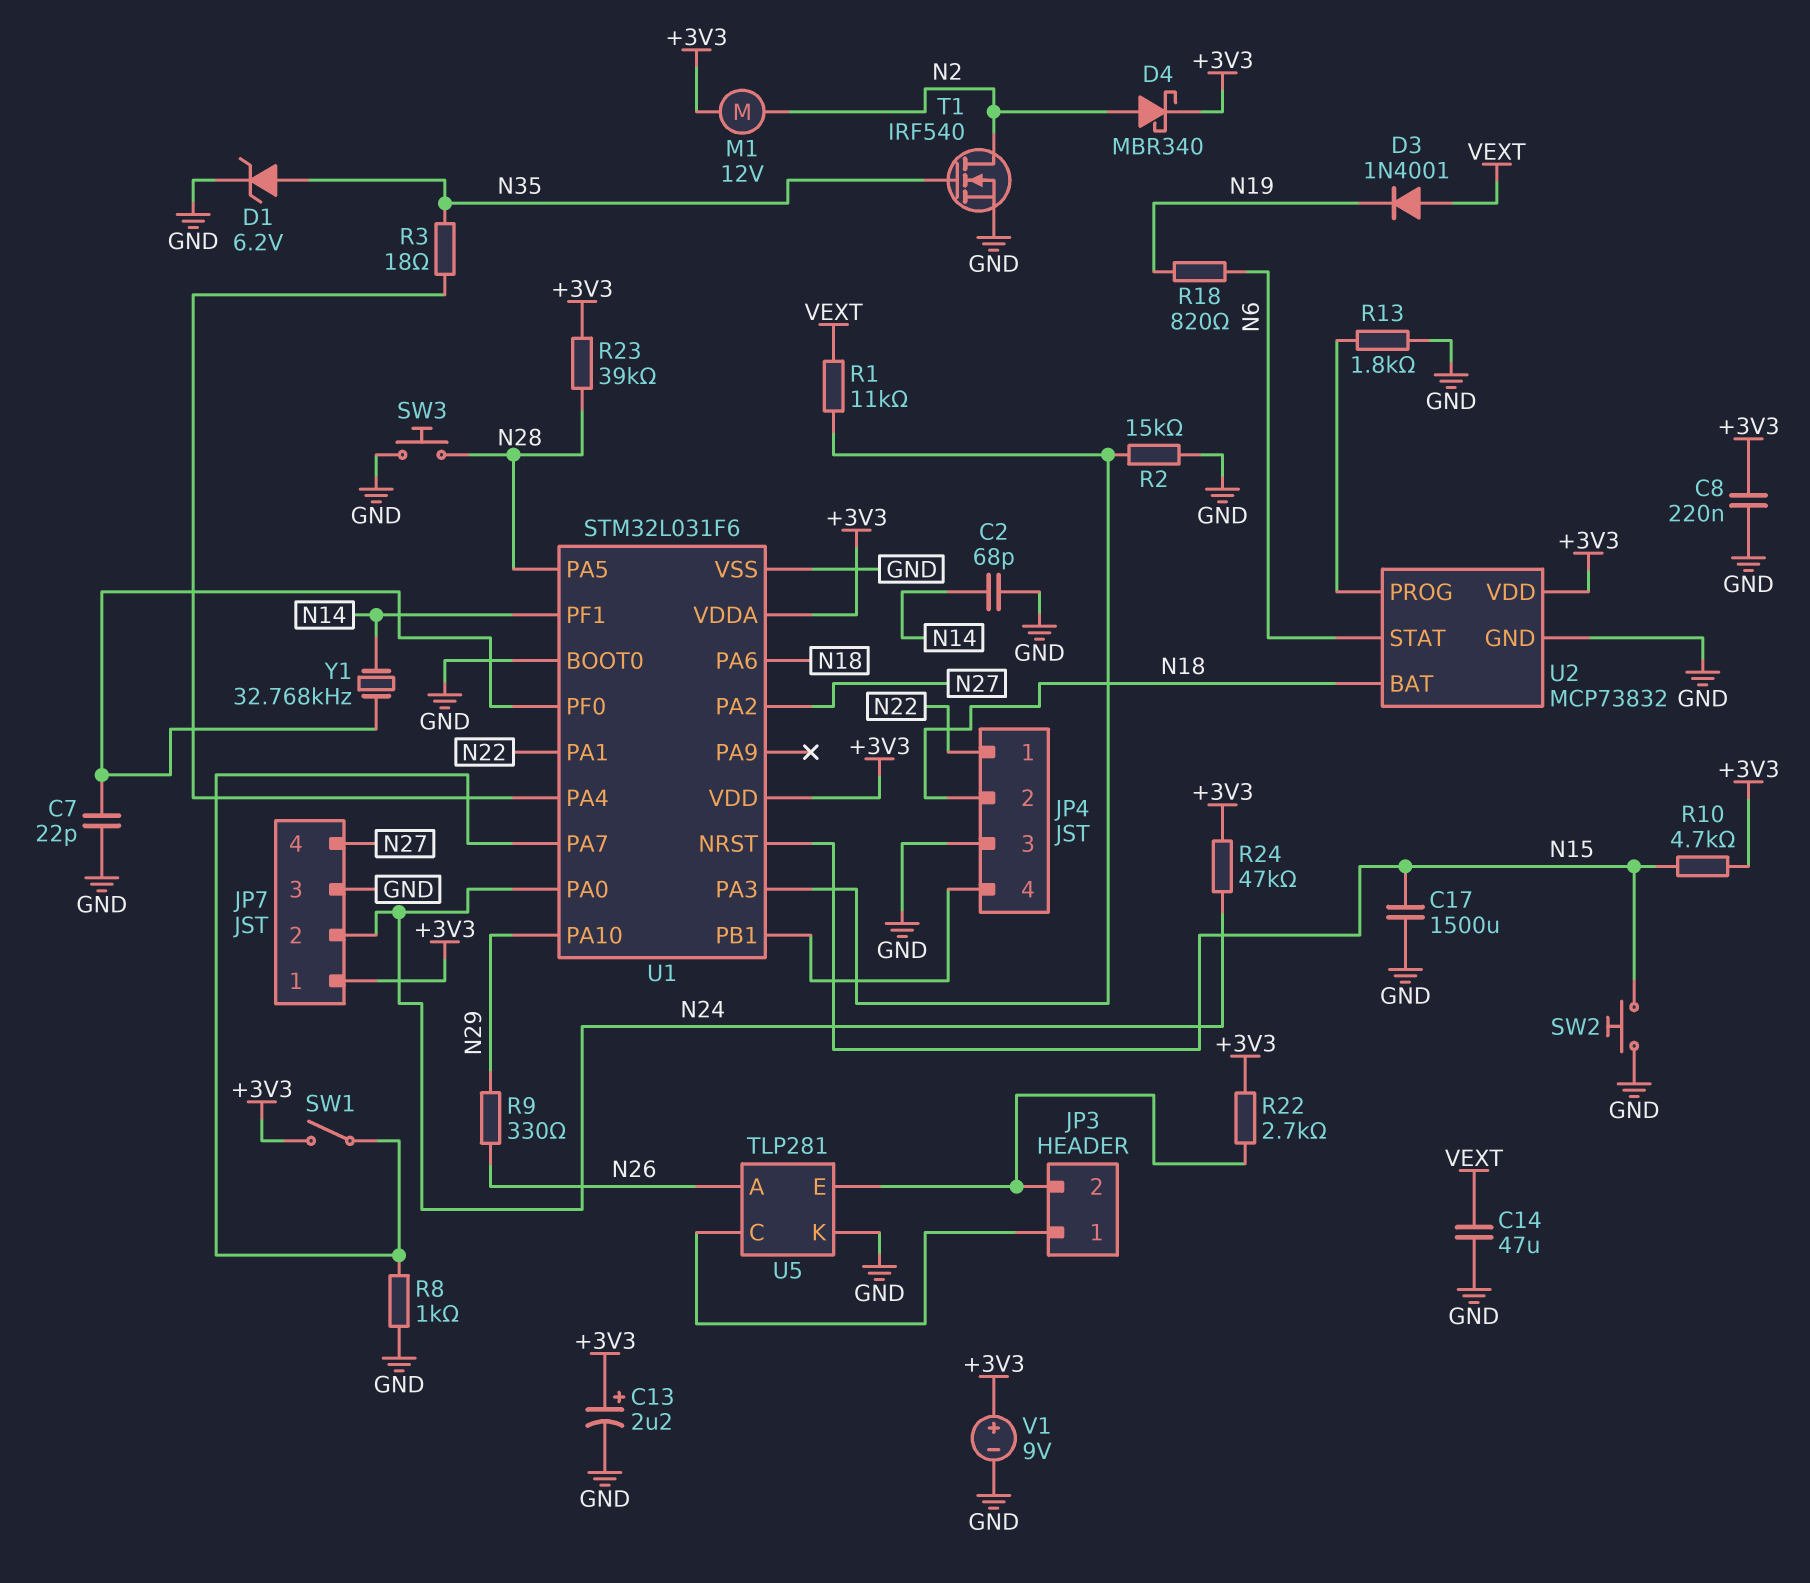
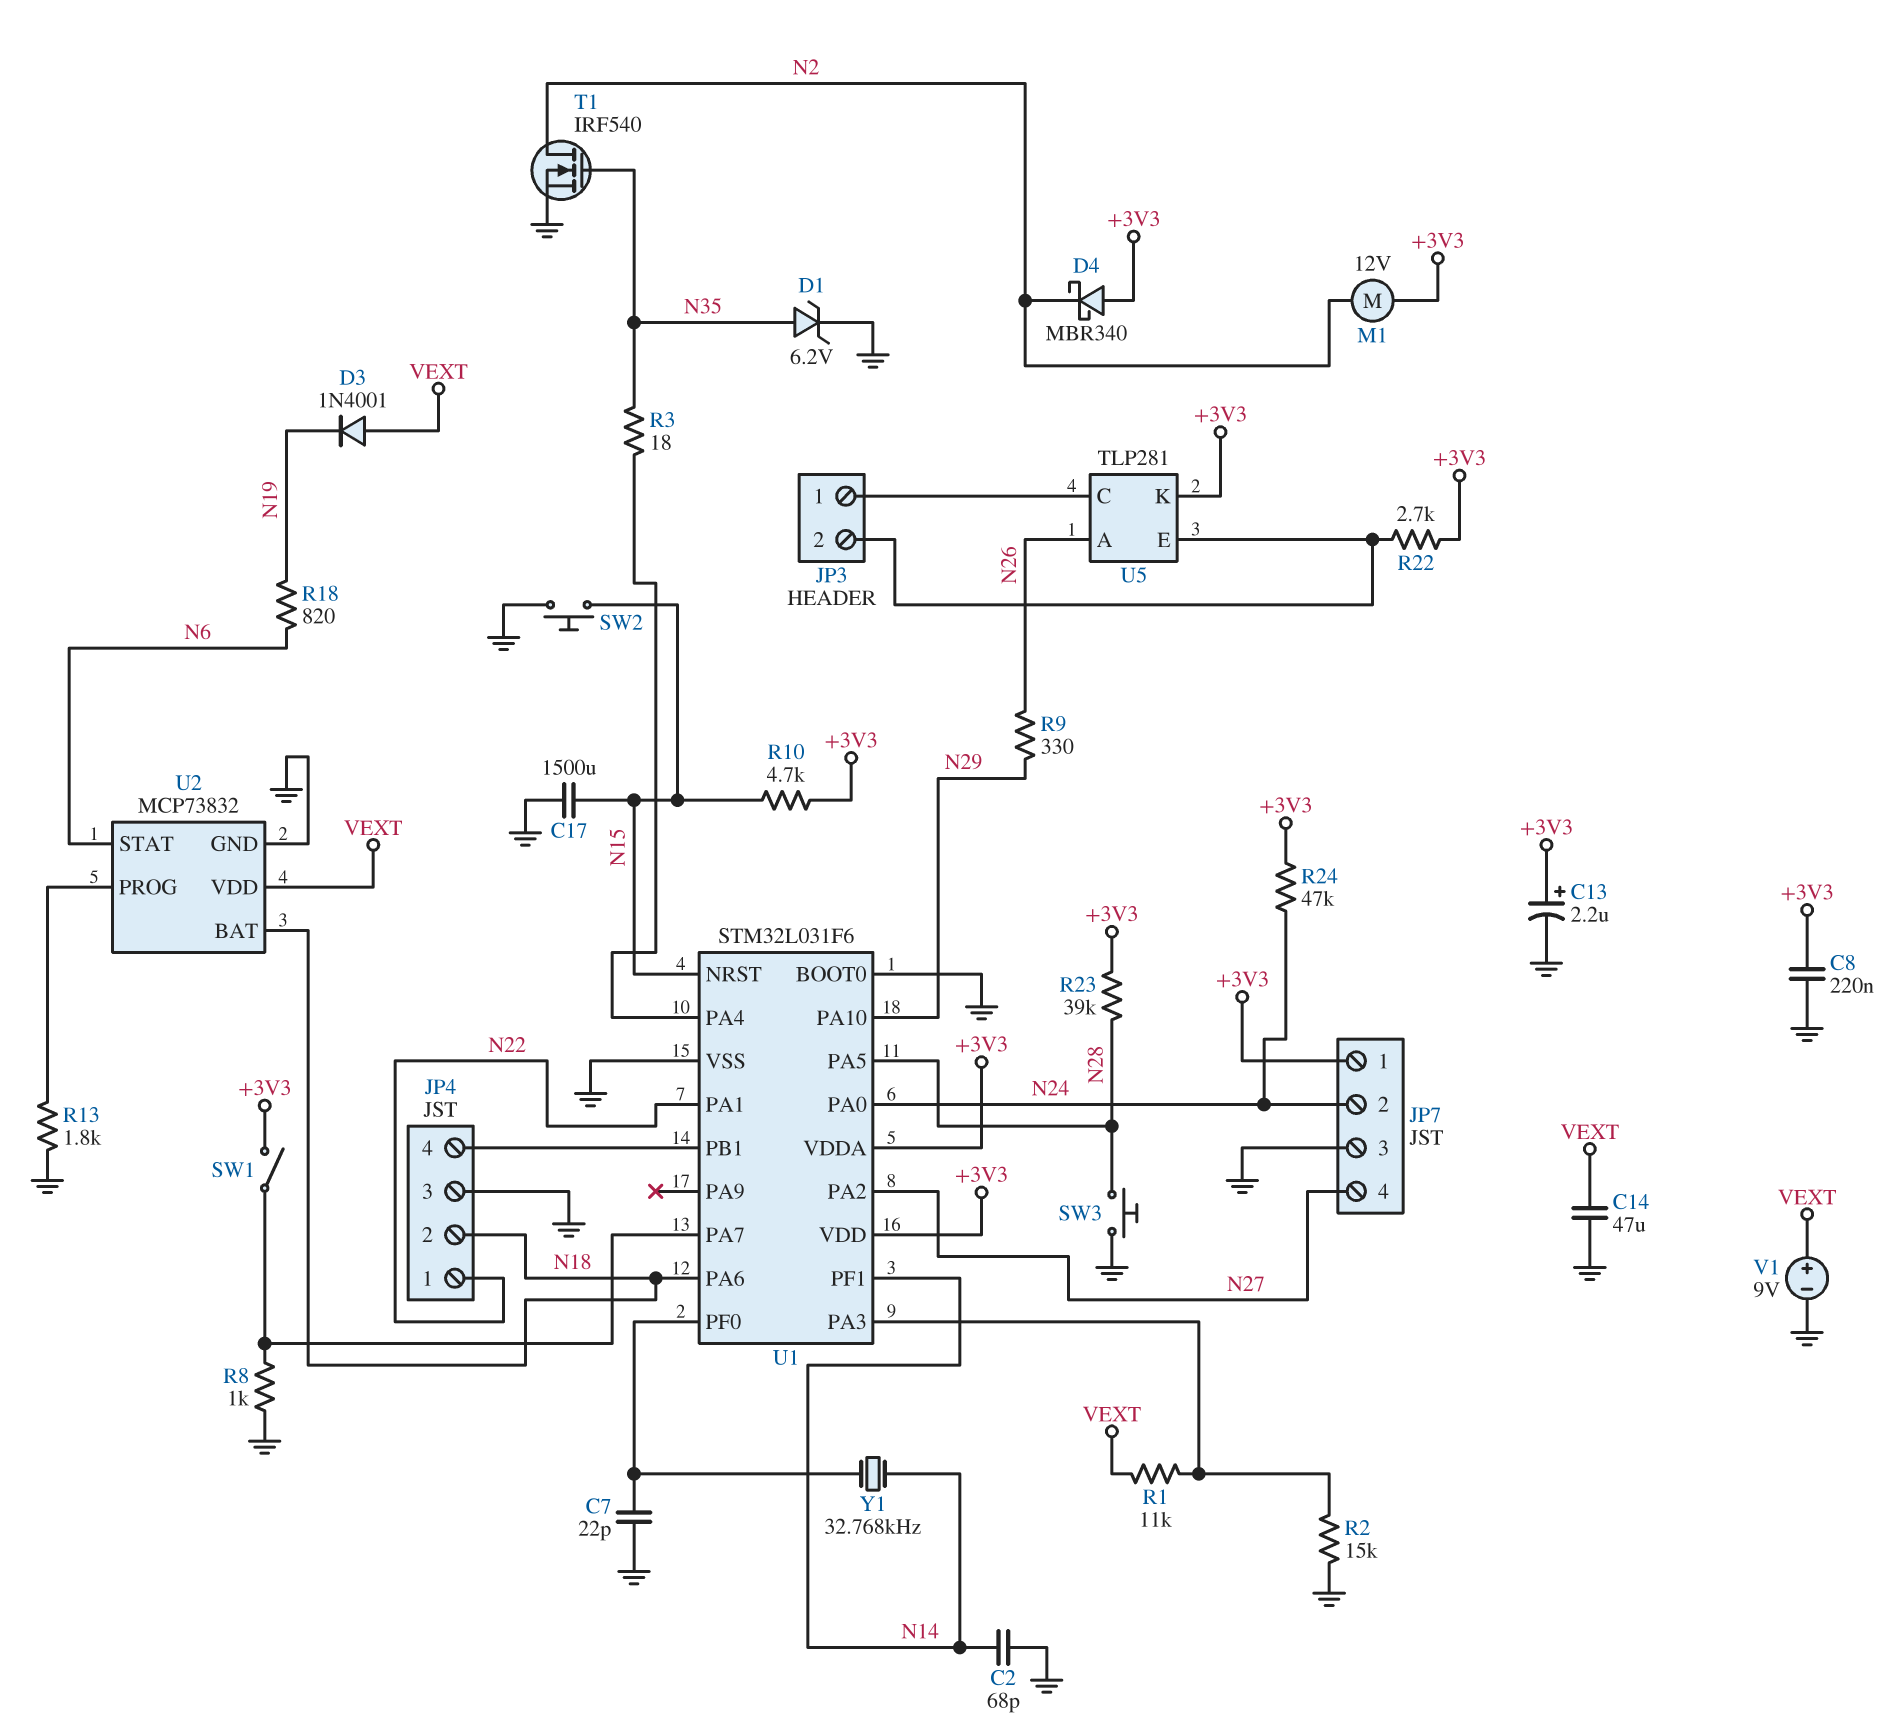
D4: schottky MBR340 (A N2, K +3V3) -> schottky MBR340 (A +3V3, K N2)
U2 pin VDD: +3V3 -> VEXT
U5 pin K: GND -> +3V3
V1: 9V (plus +3V3, minus GND) -> 9V (plus VEXT, minus GND)

